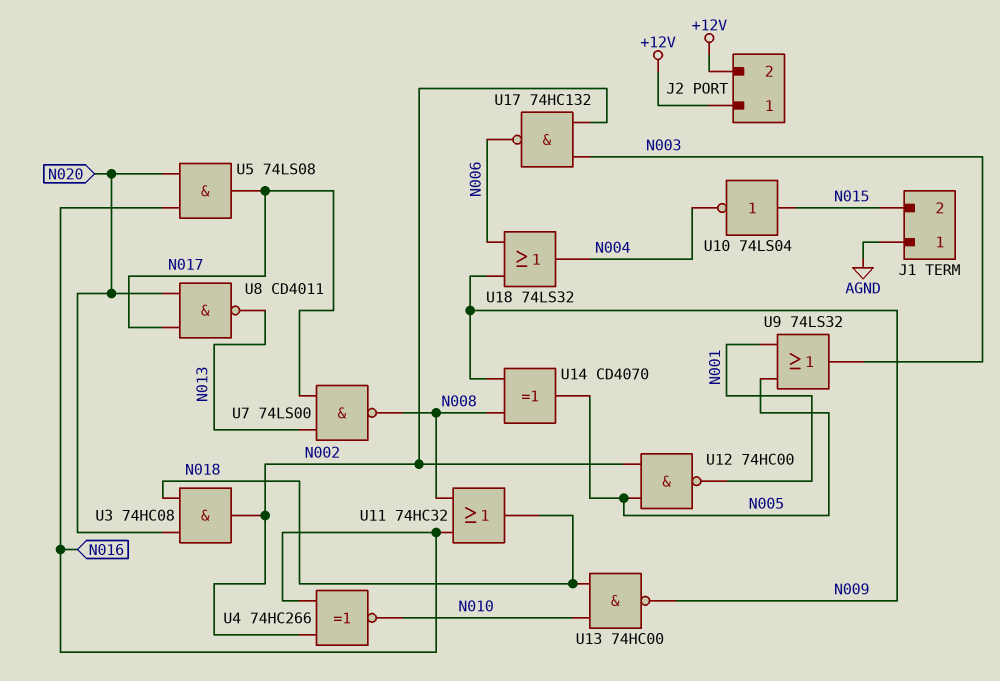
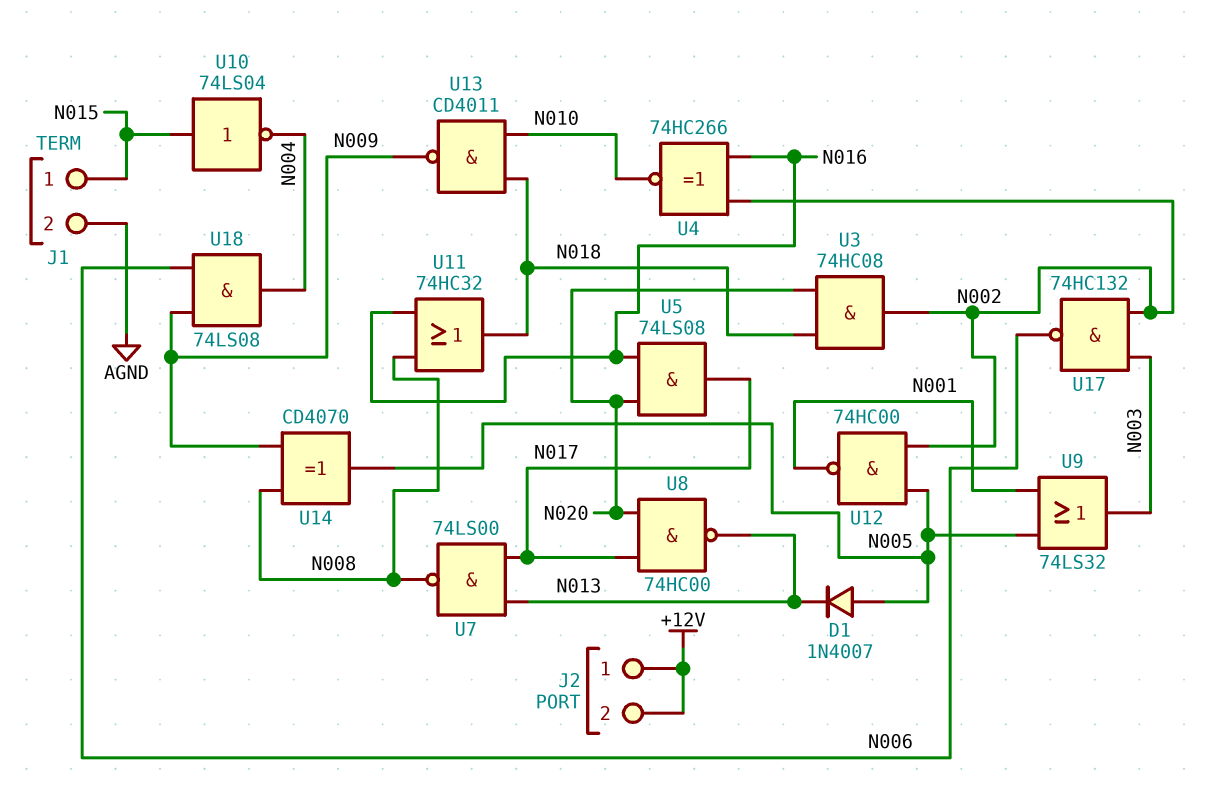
D1: none -> diode 1N4007 (A N005, K N013)
J1 pin 1: AGND -> N015
J1 pin 2: N015 -> AGND
U8: NAND CD4011 (in N017, in N020, out N013) -> NAND 74HC00 (in N017, in N020, out N013)
U13: NAND 74HC00 (in N010, in N018, out N009) -> NAND CD4011 (in N010, in N018, out N009)
U18: OR 74LS32 (in N006, in N009, out N004) -> AND 74LS08 (in N006, in N009, out N004)

